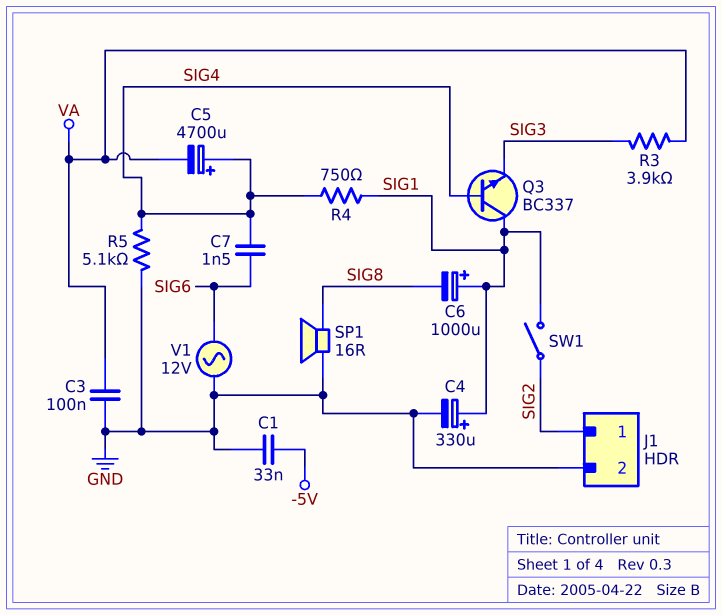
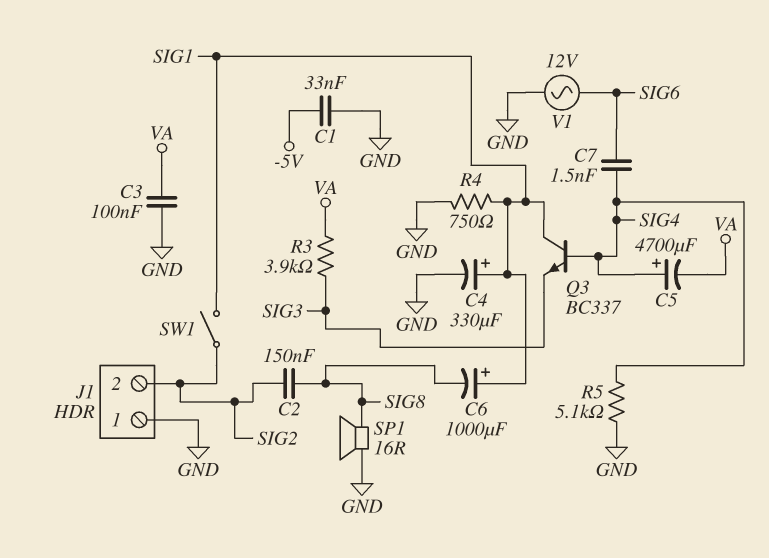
C2: none -> 150nF (SIG2, SIG8)
J1 pin 1: SIG2 -> GND
J1 pin 2: GND -> SIG2
R4: 750 (SIG1, SIG4) -> 750 (GND, SIG1)

